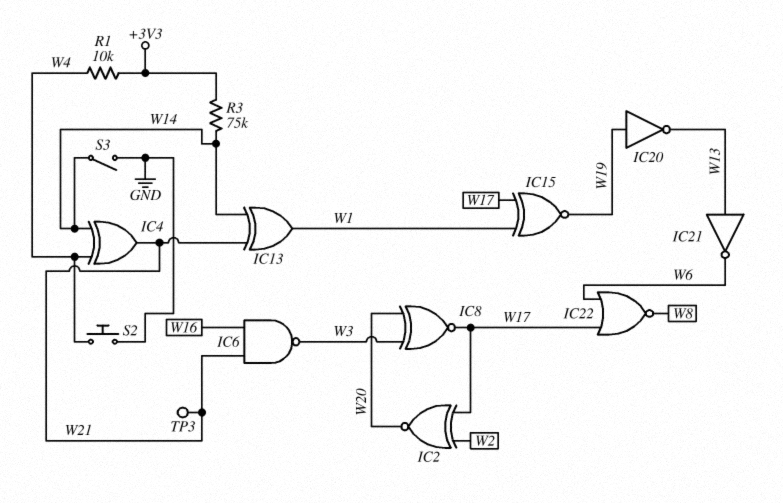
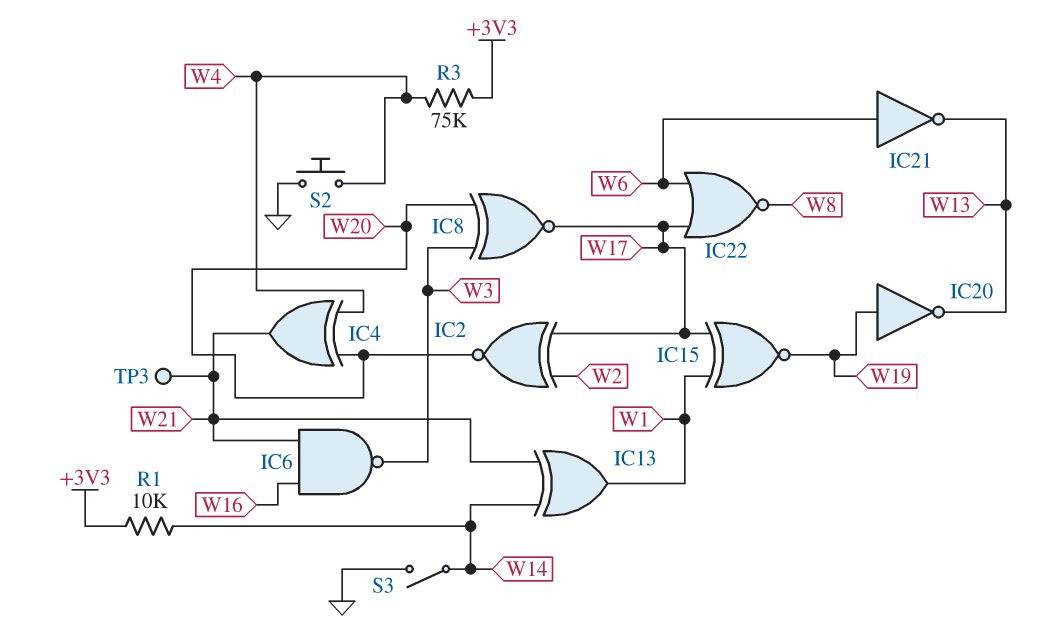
IC4: XOR (in W4, in W14, out W21) -> XOR (in W4, in W20, out W21)
IC21: NOT (in W13, out W6) -> NOT (in W6, out W13)
R1: 10k (+3V3, W4) -> 10k (+3V3, W14)
R3: 75k (+3V3, W14) -> 75k (+3V3, W4)

